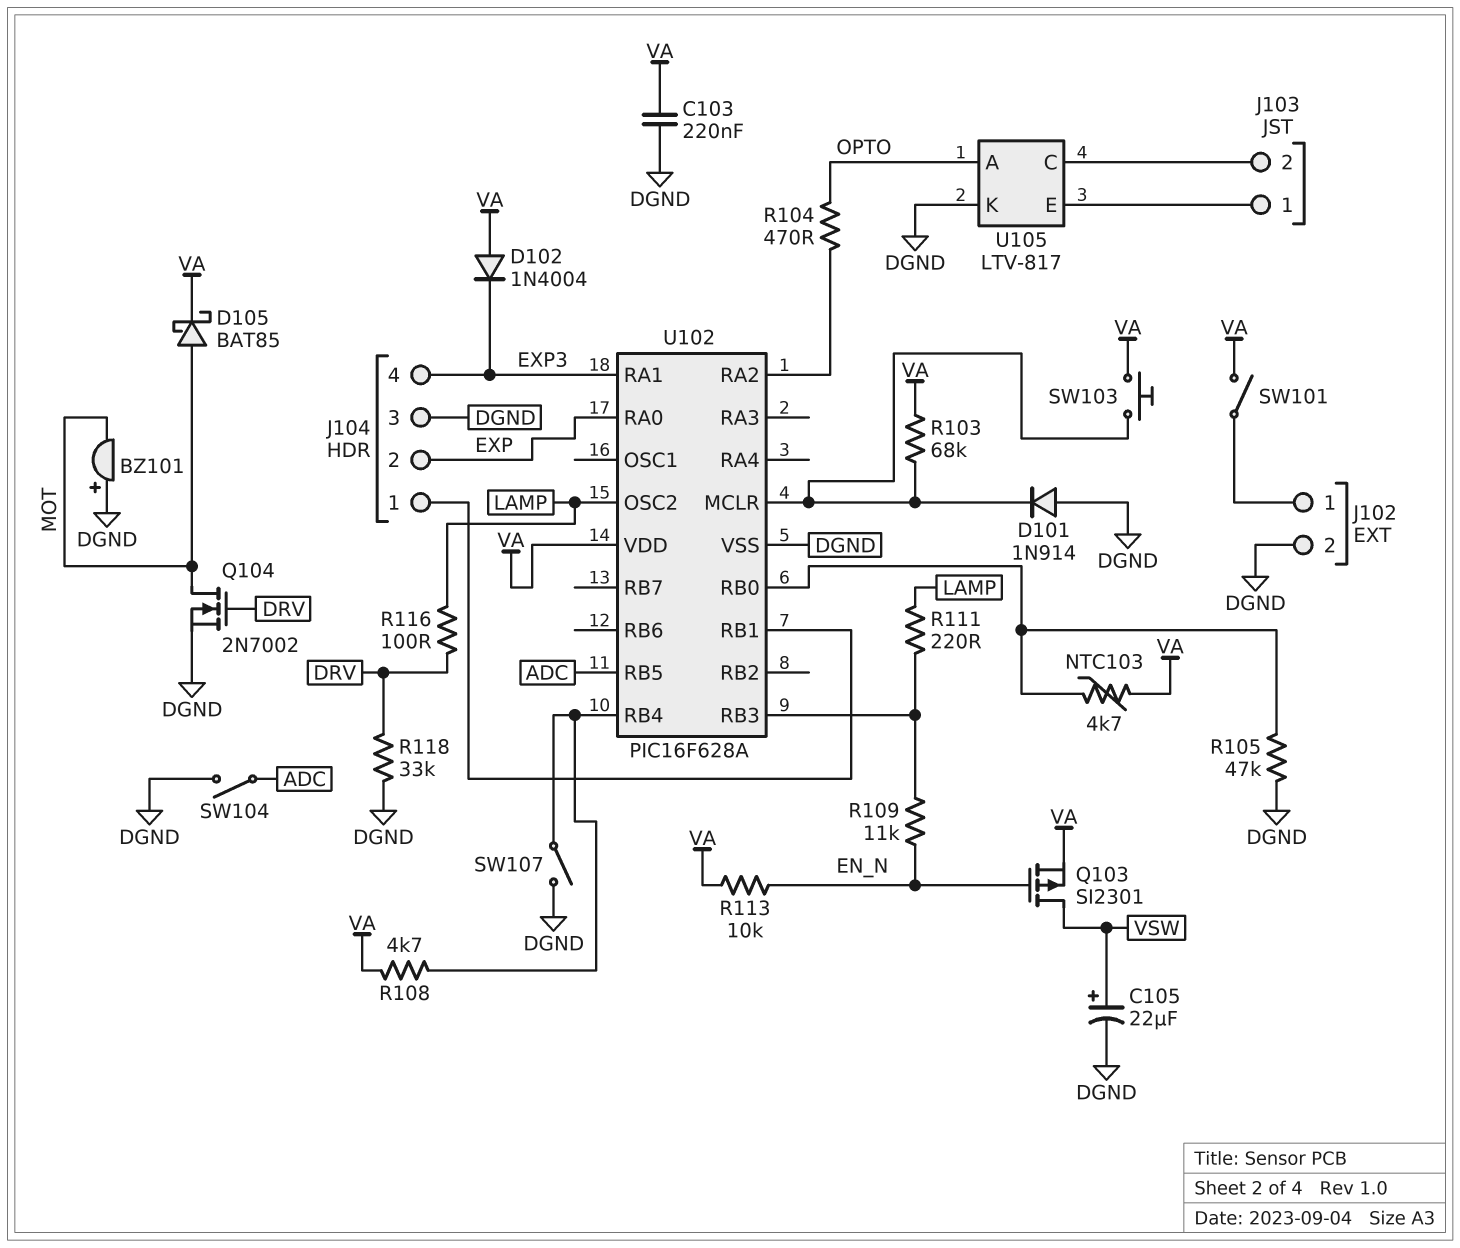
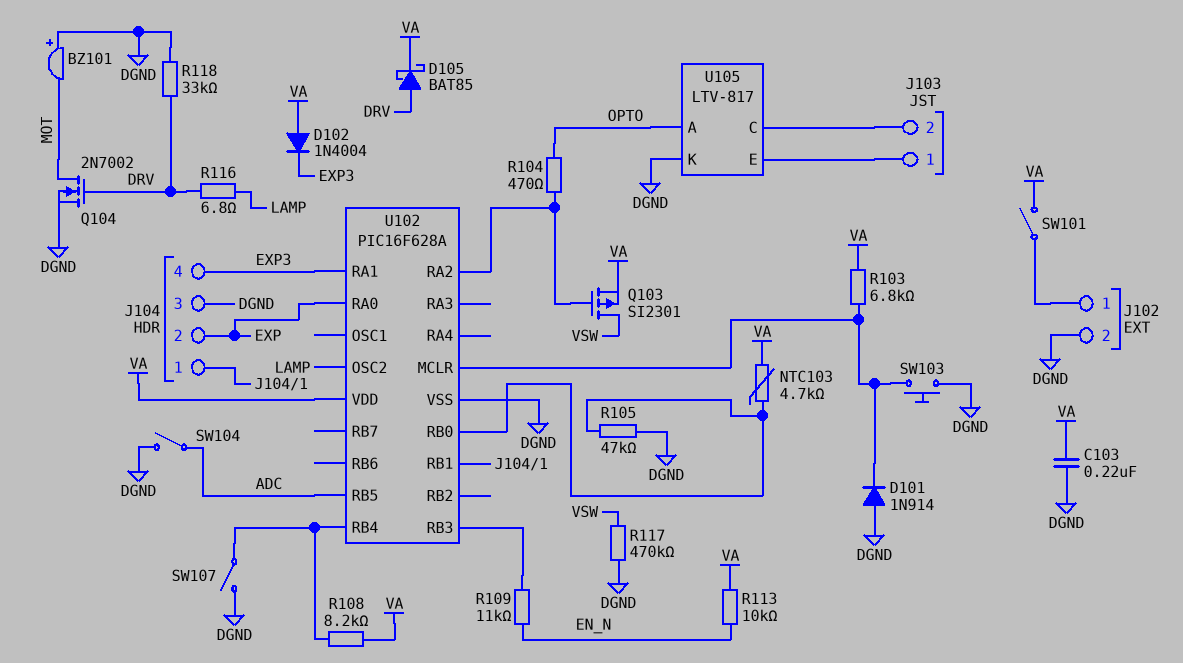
C105: 22uF (plus VSW, minus DGND) -> none
D105: schottky BAT85 (A MOT, K VA) -> schottky BAT85 (A DRV, K VA)
Q103: PMOS SI2301 (G EN_N, D VSW, S VA) -> PMOS SI2301 (G U102/RA2, D VSW, S VA)
R103: 68k (U102/MCLR, VA) -> 6.8k (U102/MCLR, VA)
R108: 4.7k (U102/RB4, VA) -> 8.2k (U102/RB4, VA)
R111: 220 (LAMP, U102/RB3) -> none
R116: 100 (DRV, LAMP) -> 6.8 (DRV, LAMP)
R117: none -> 470k (DGND, VSW)
SW103: button (U102/MCLR, VA) -> button (DGND, U102/MCLR)

